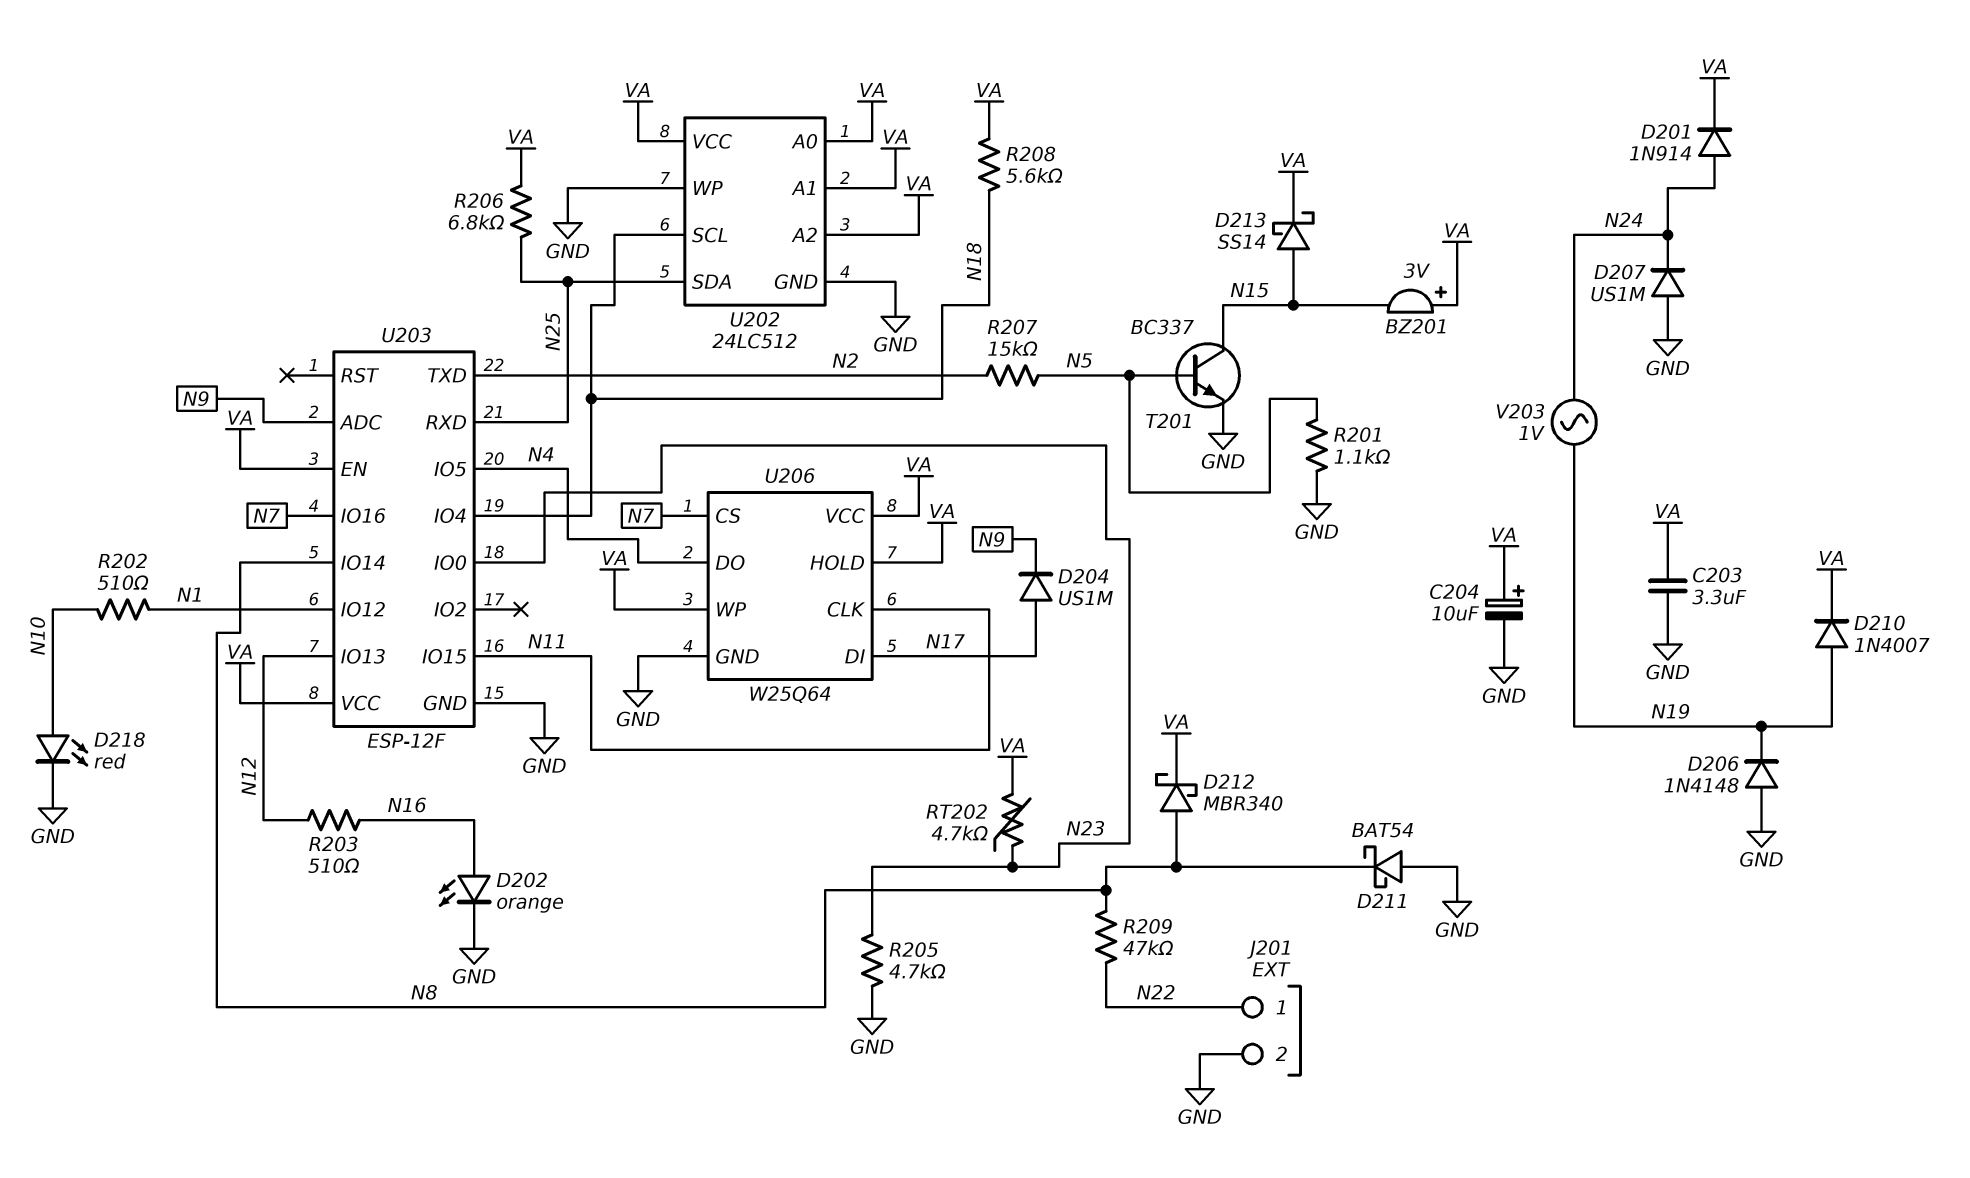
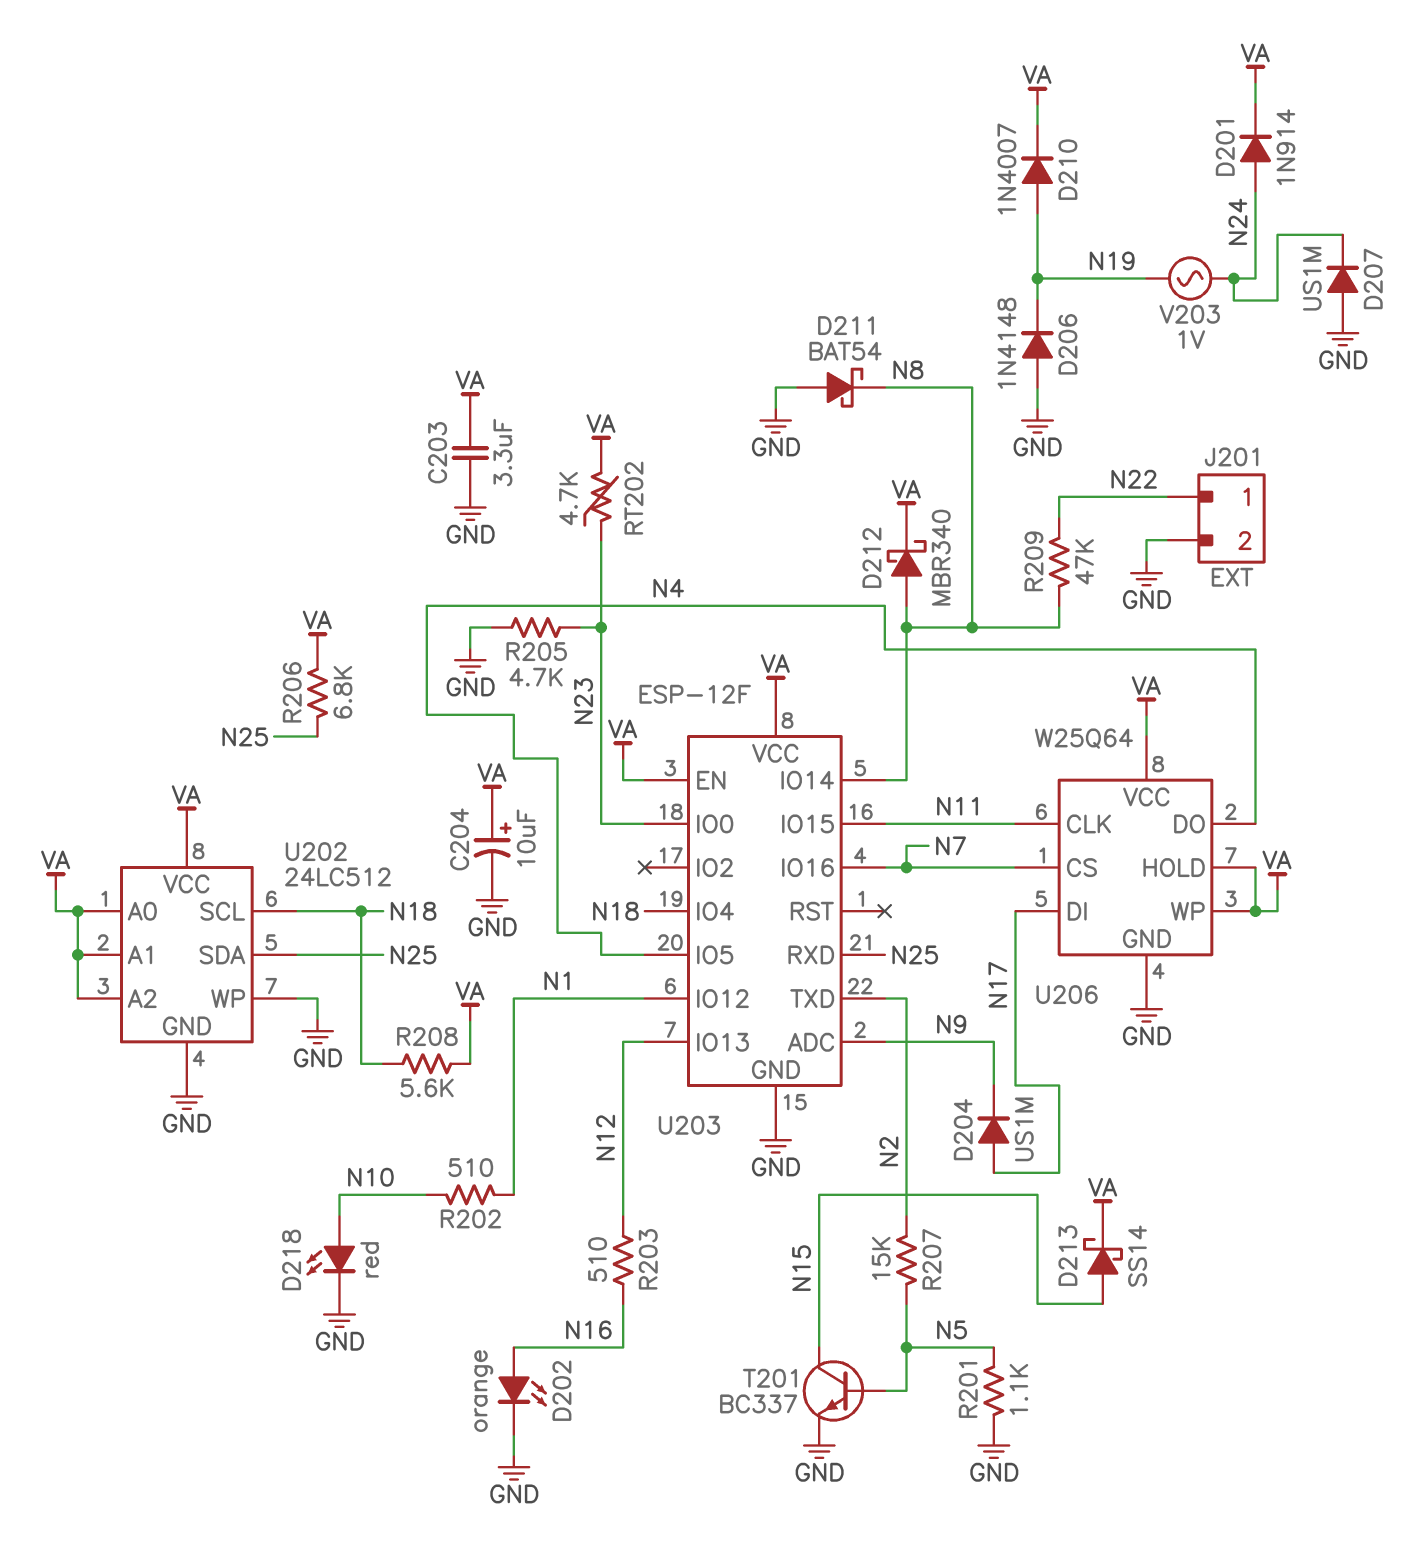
BZ201: buzzer 3V (plus VA, minus N15) -> none

